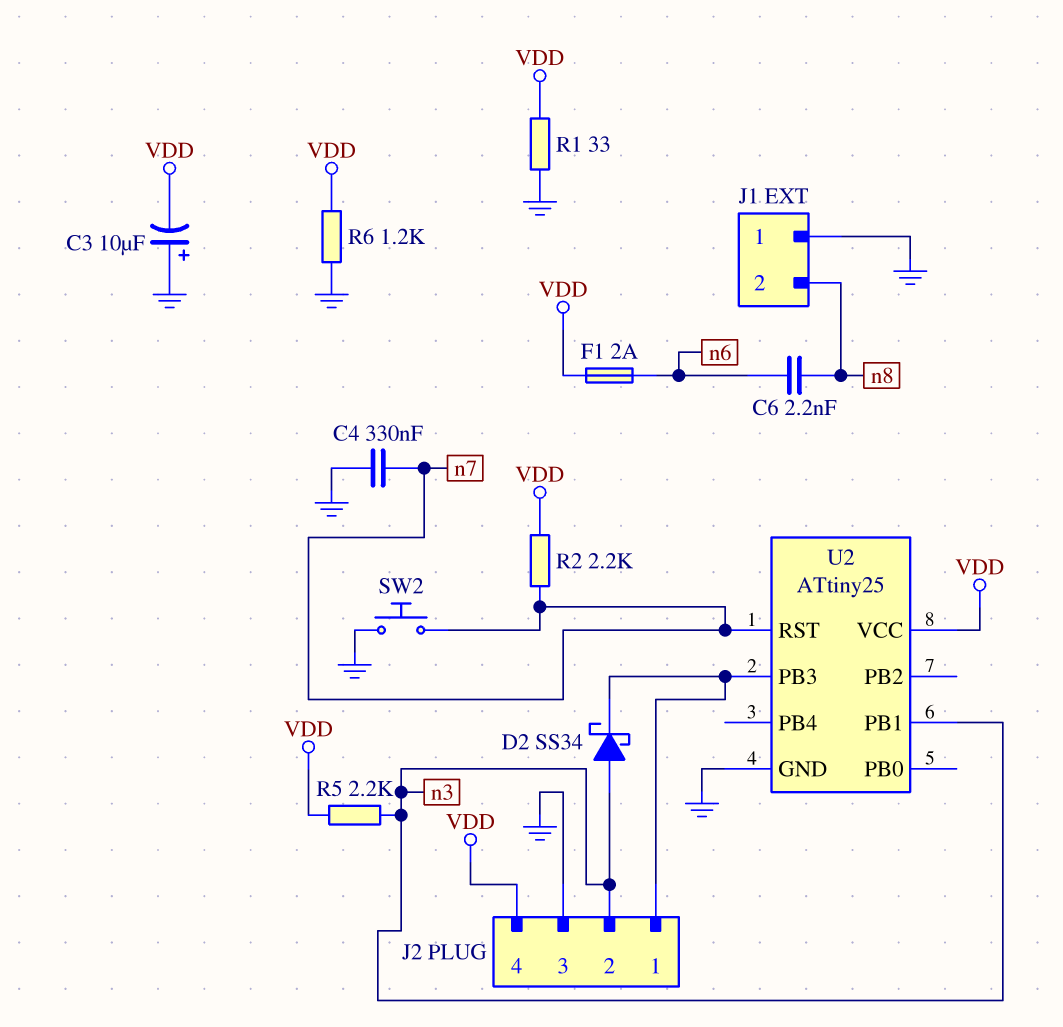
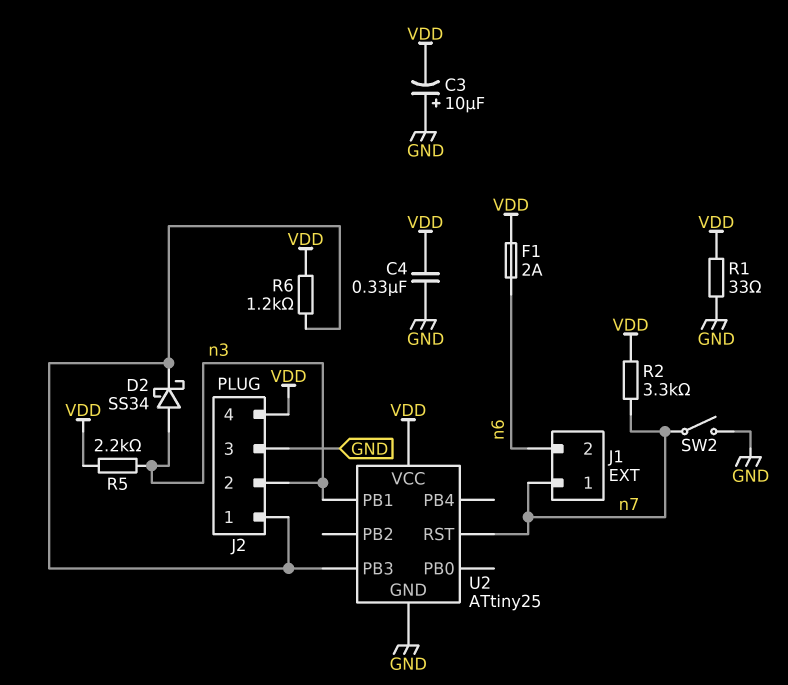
C4: 330nF (GND, n7) -> 330nF (GND, VDD)
C6: 2.2nF (n6, n8) -> none
J1 pin 1: GND -> n7
J1 pin 2: n8 -> n6
R2: 2.2k (VDD, n7) -> 3.3k (VDD, n7)
R6: 1.2k (GND, VDD) -> 1.2k (J2/1, VDD)
SW2: button (GND, n7) -> switch (GND, n7)

